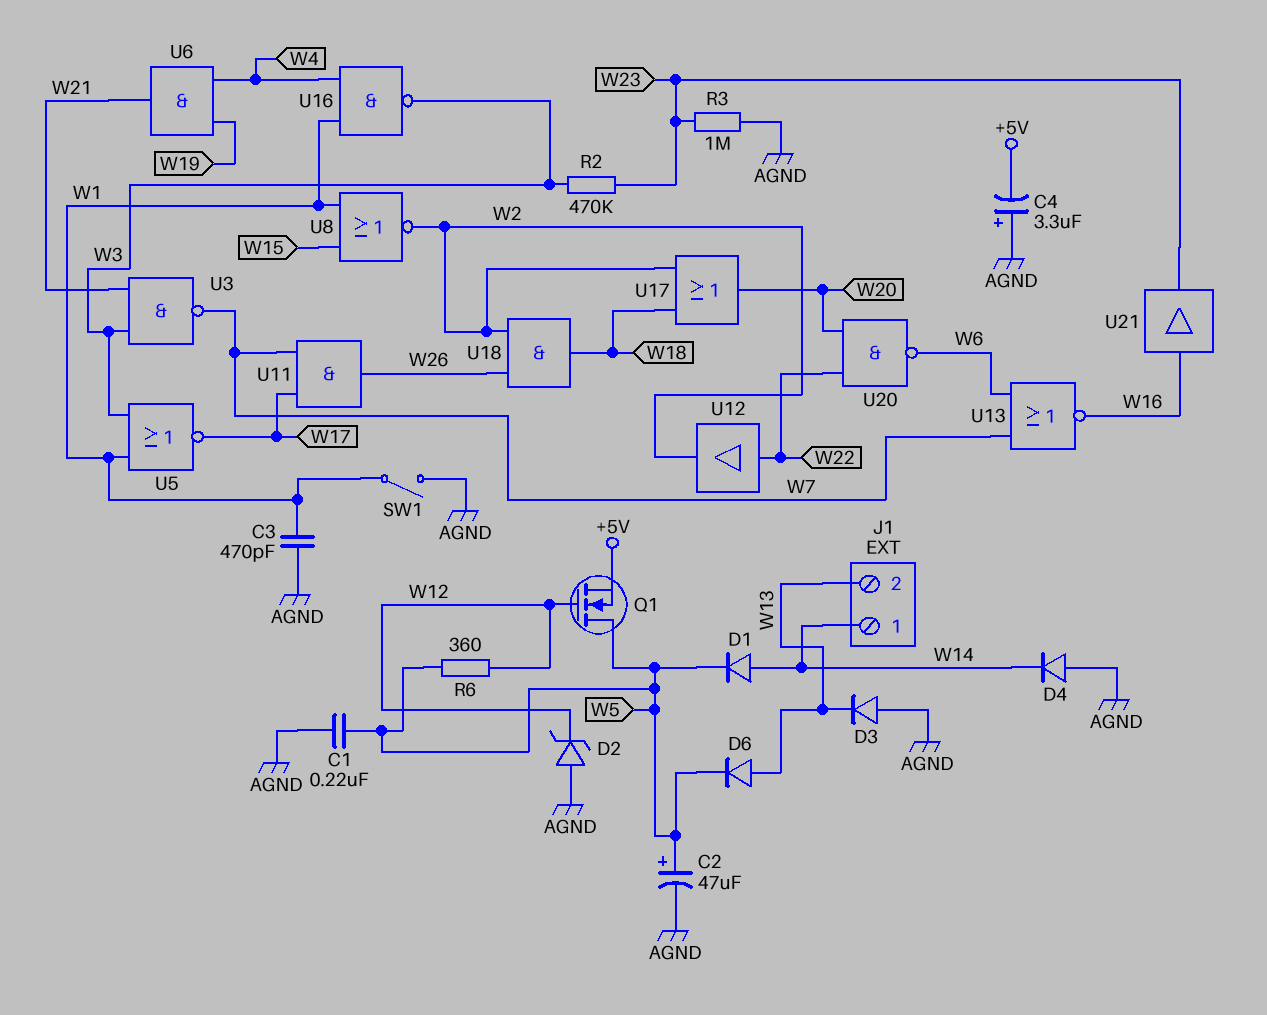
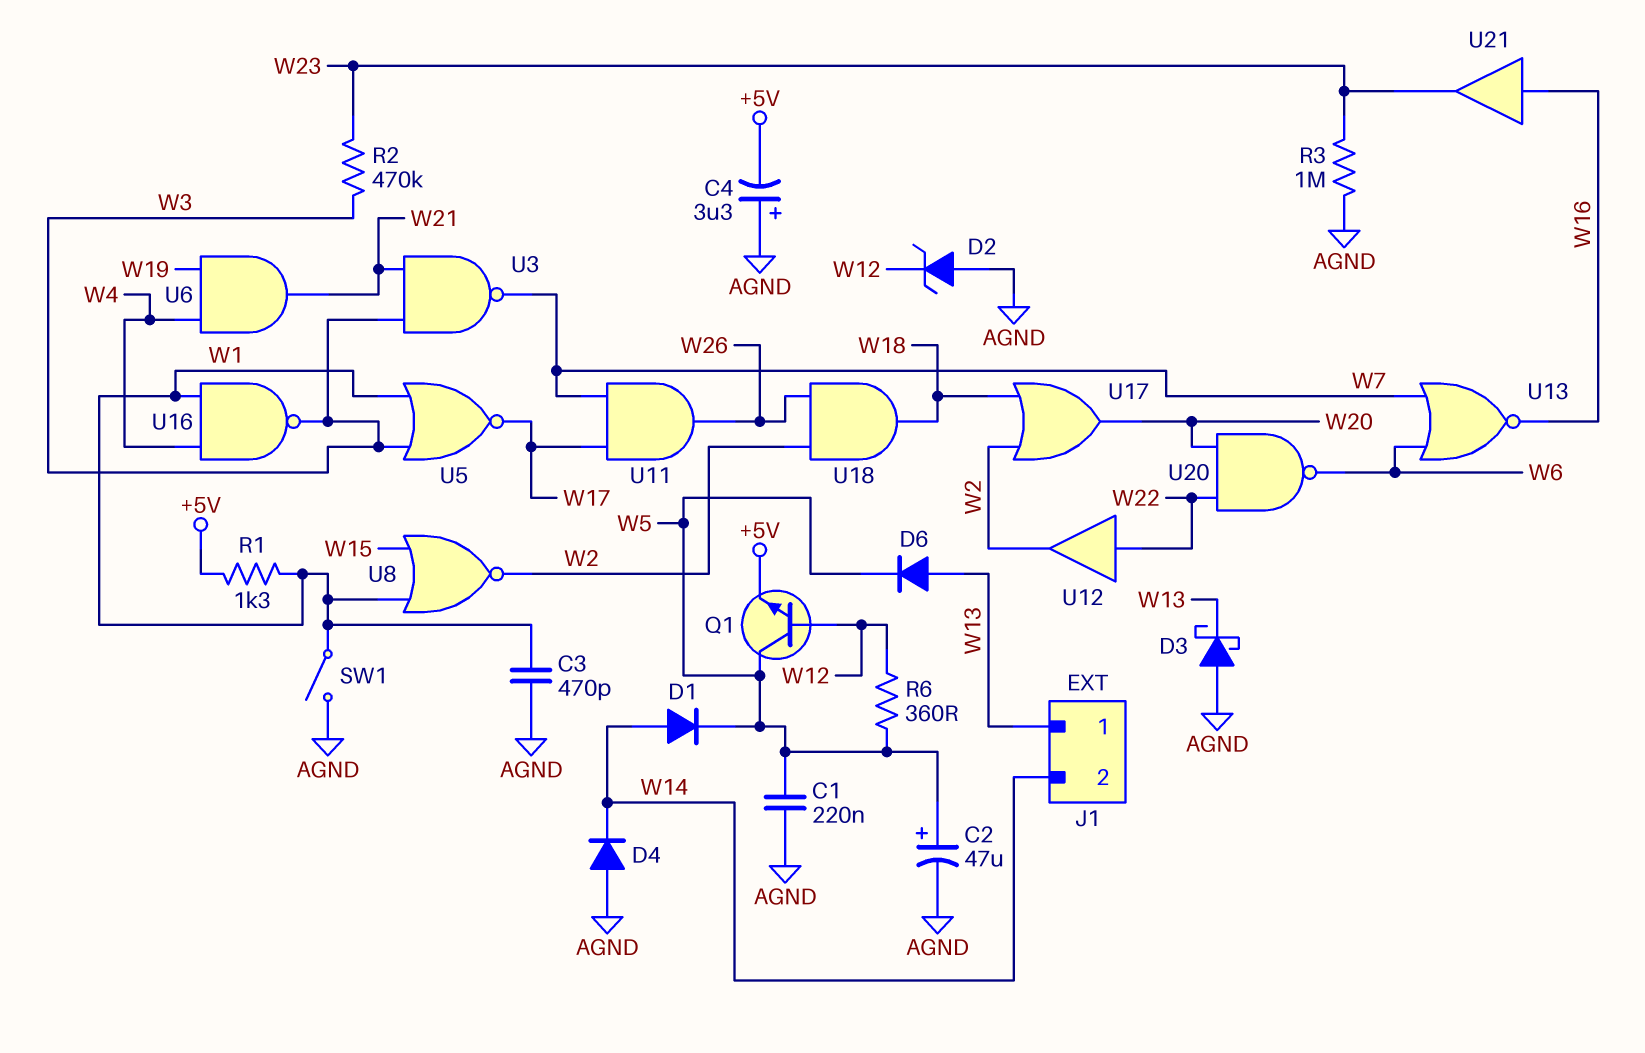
D3: diode (A AGND, K W13) -> schottky (A AGND, K W13)
J1 pin 1: W14 -> W13
J1 pin 2: W13 -> W14
Q1: NMOS (G W12, D W5, S +5V) -> NPN (B W12, C W5, E +5V)
R1: none -> 1.3k (+5V, W1)

